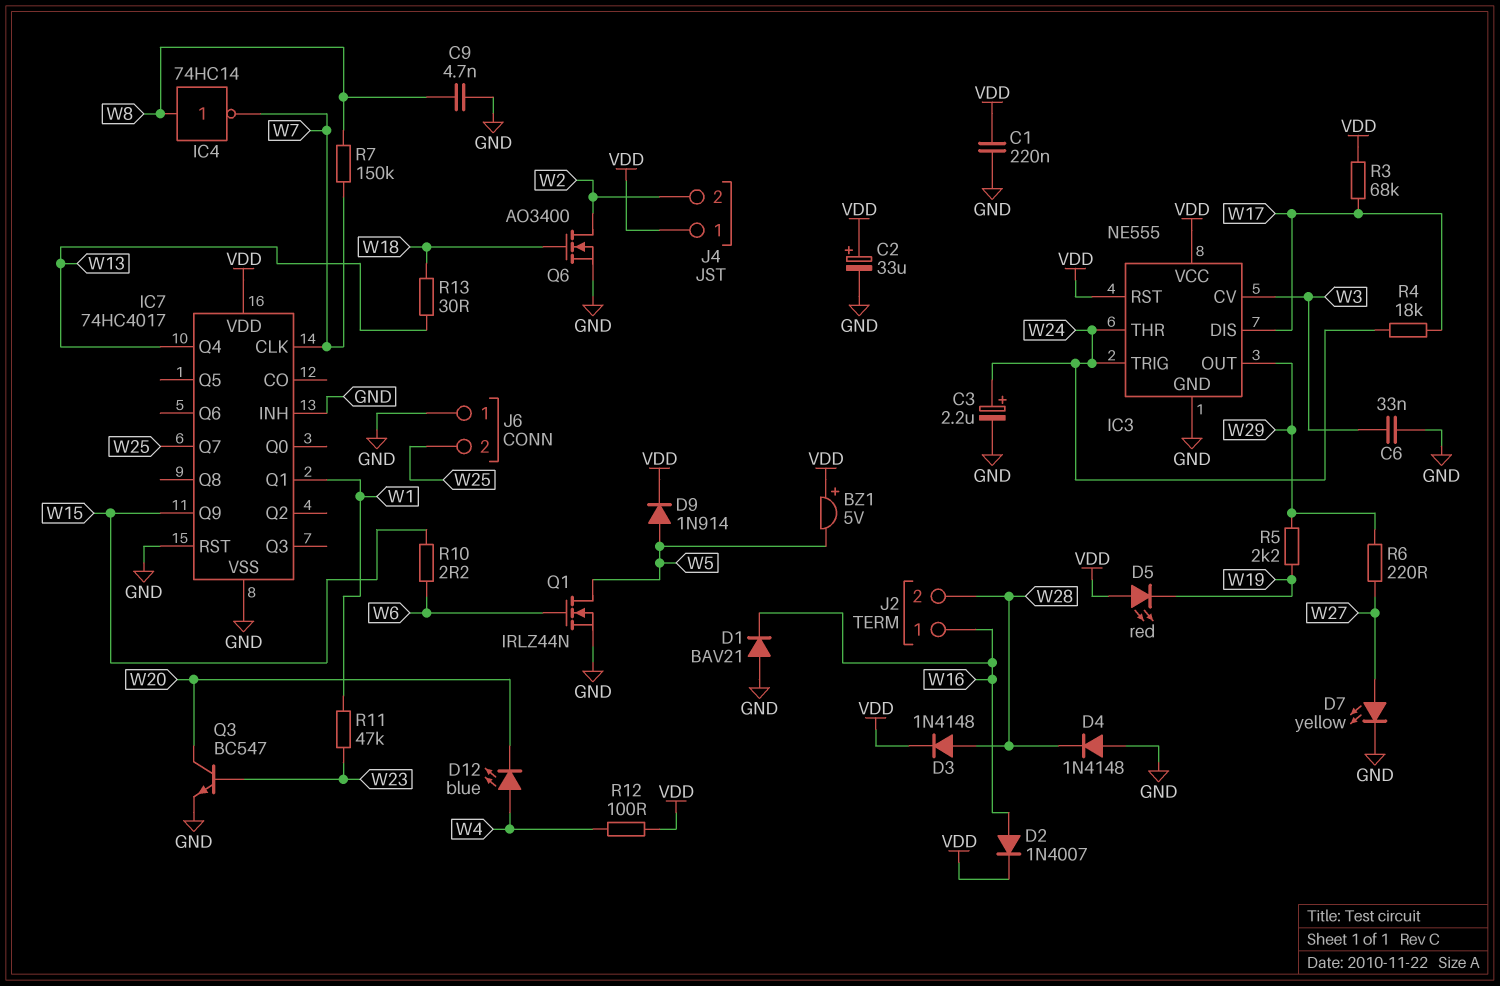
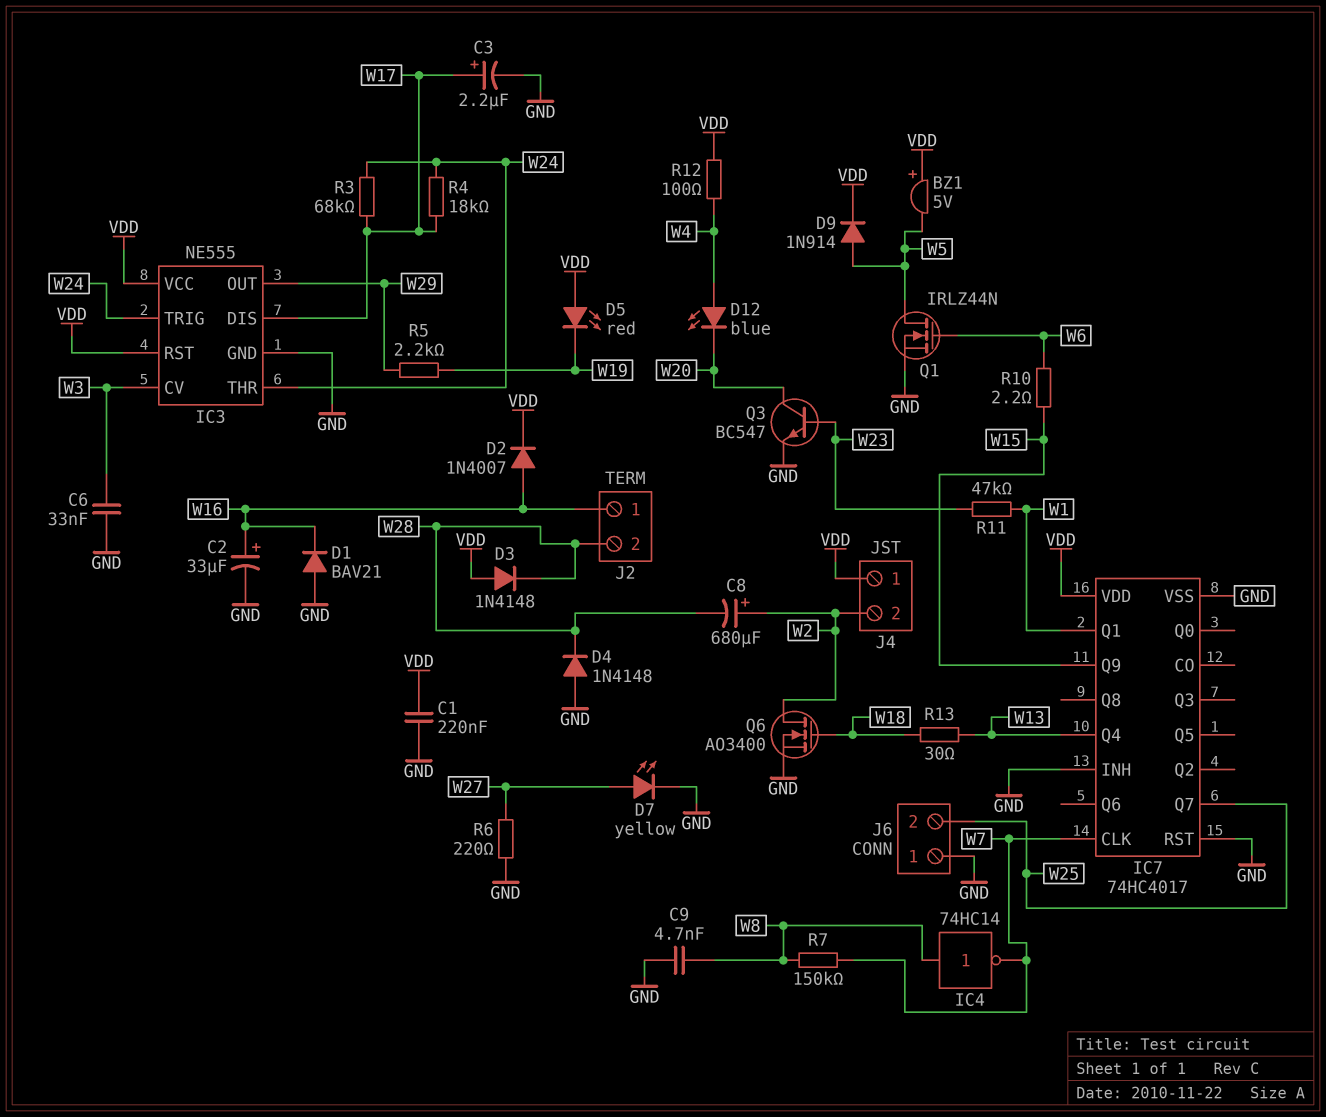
C2: 33uF (plus VDD, minus GND) -> 33uF (plus W16, minus GND)
C3: 2.2uF (plus W24, minus GND) -> 2.2uF (plus W17, minus GND)
C8: none -> 680uF (plus W2, minus W28)
D3: diode 1N4148 (A W28, K VDD) -> diode 1N4148 (A VDD, K W28)
R3: 68k (VDD, W17) -> 68k (W17, W24)
R6: 220 (W27, W29) -> 220 (GND, W27)

